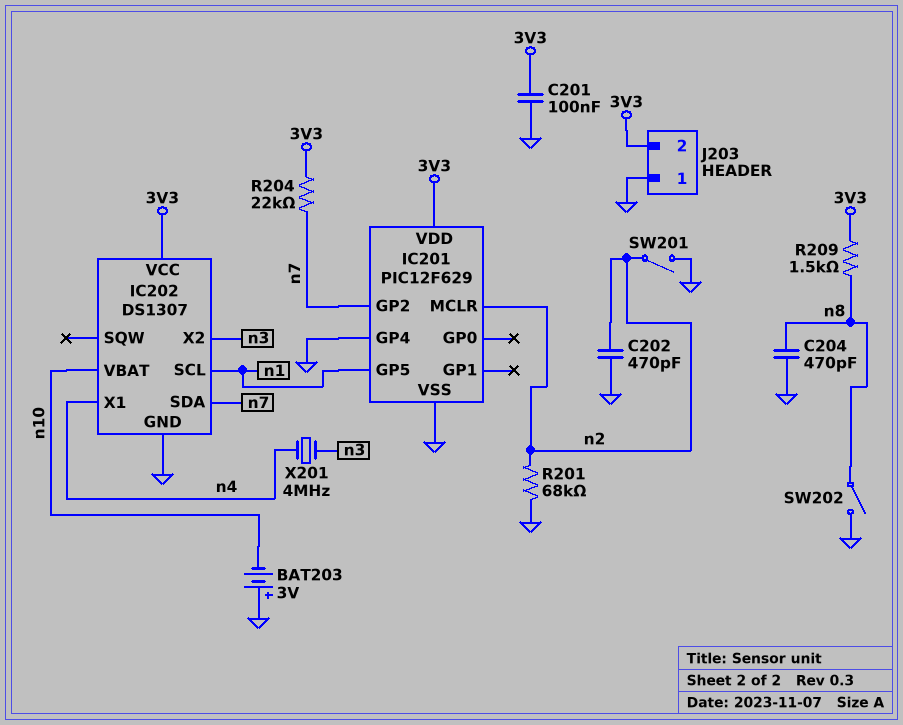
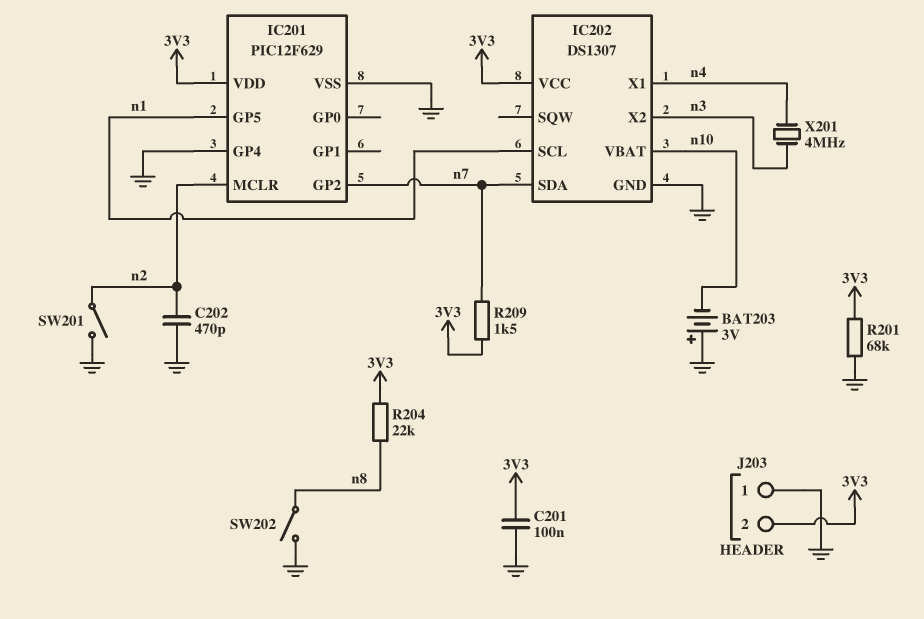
C204: 470pF (GND, n8) -> none
R201: 68k (GND, n2) -> 68k (3V3, GND)
R204: 22k (3V3, n7) -> 22k (3V3, n8)
R209: 1.5k (3V3, n8) -> 1.5k (3V3, n7)

